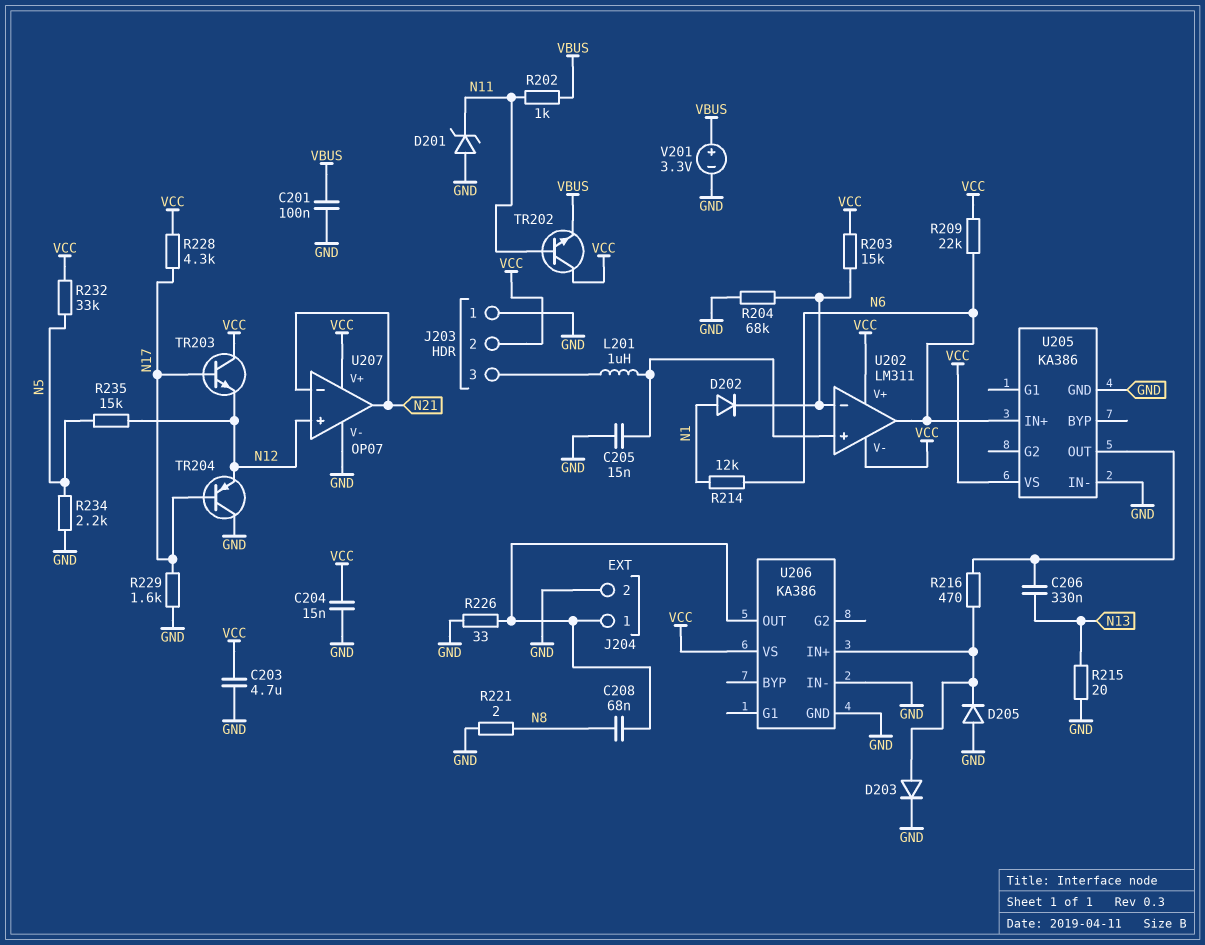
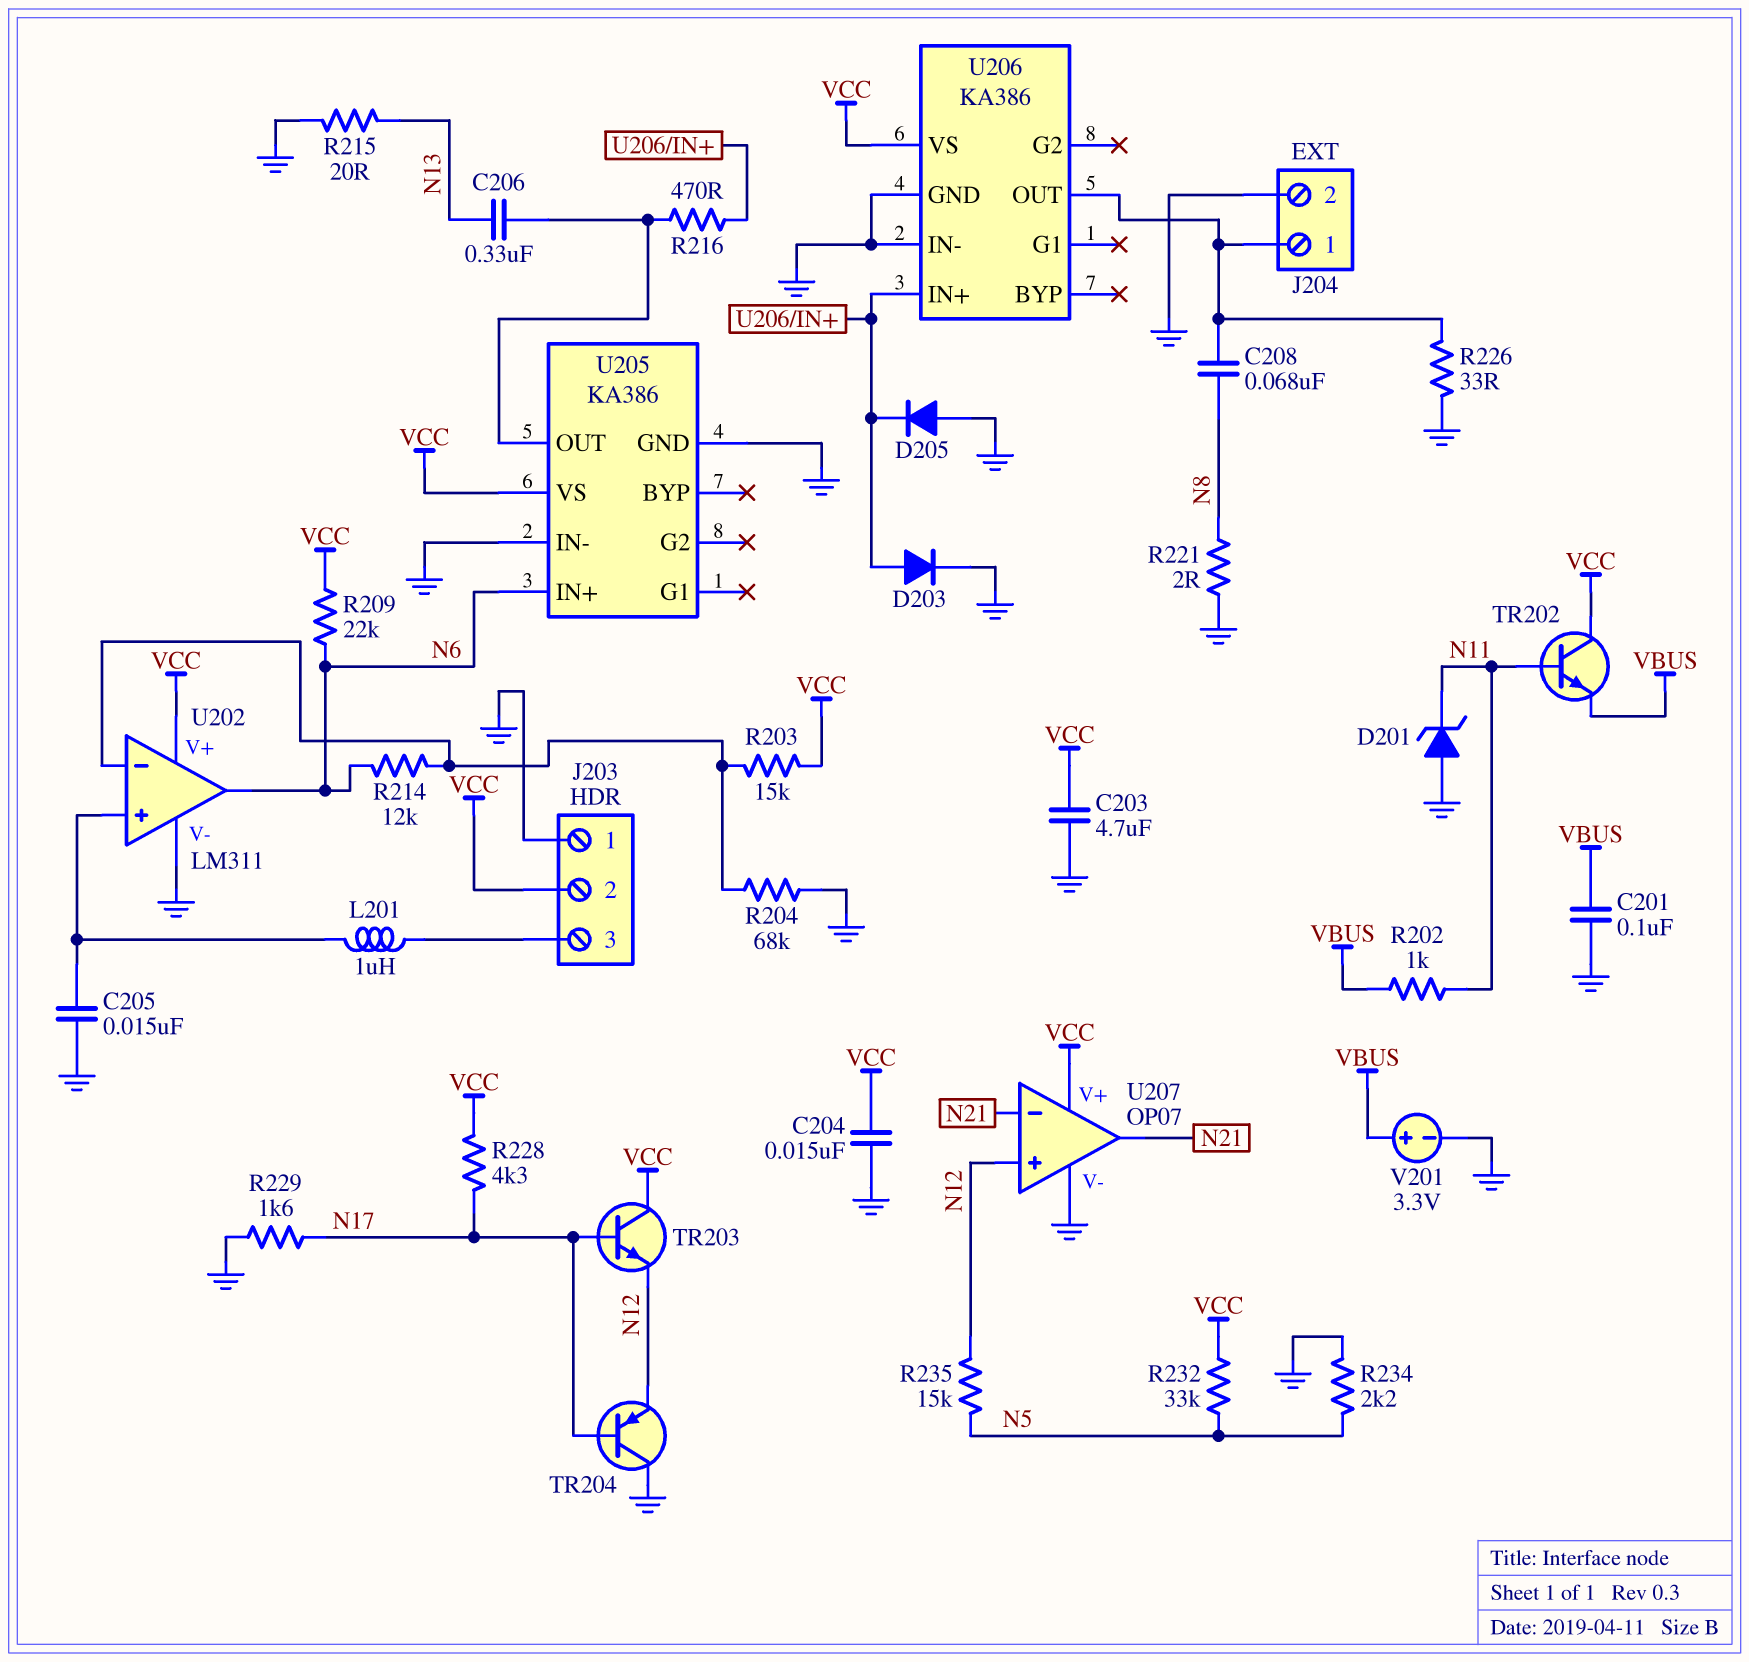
D202: diode (A N1, K U202/in-) -> none
R214: 12k (N1, N6) -> 12k (N6, U202/in-)
U202 pin V-: VCC -> GND

